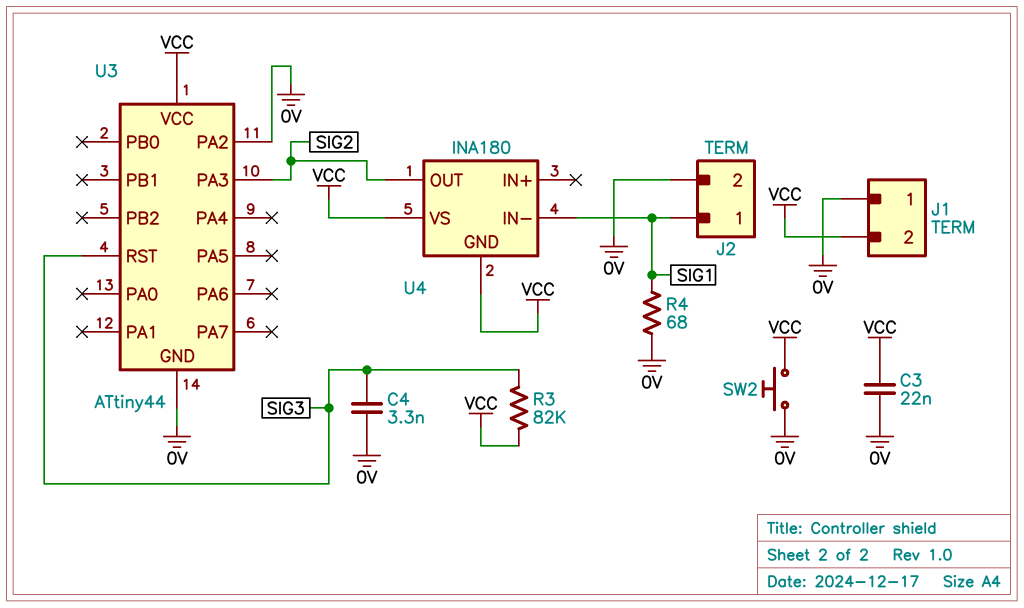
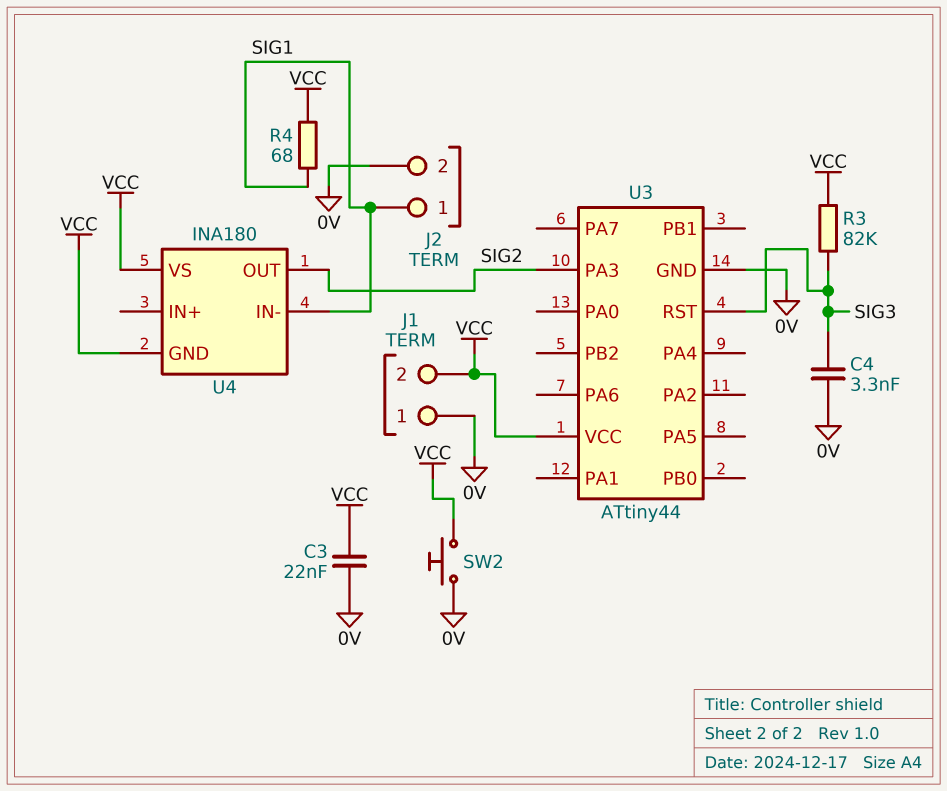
R4: 68 (0V, SIG1) -> 68 (SIG1, VCC)
U3 pin PA2: 0V -> none

